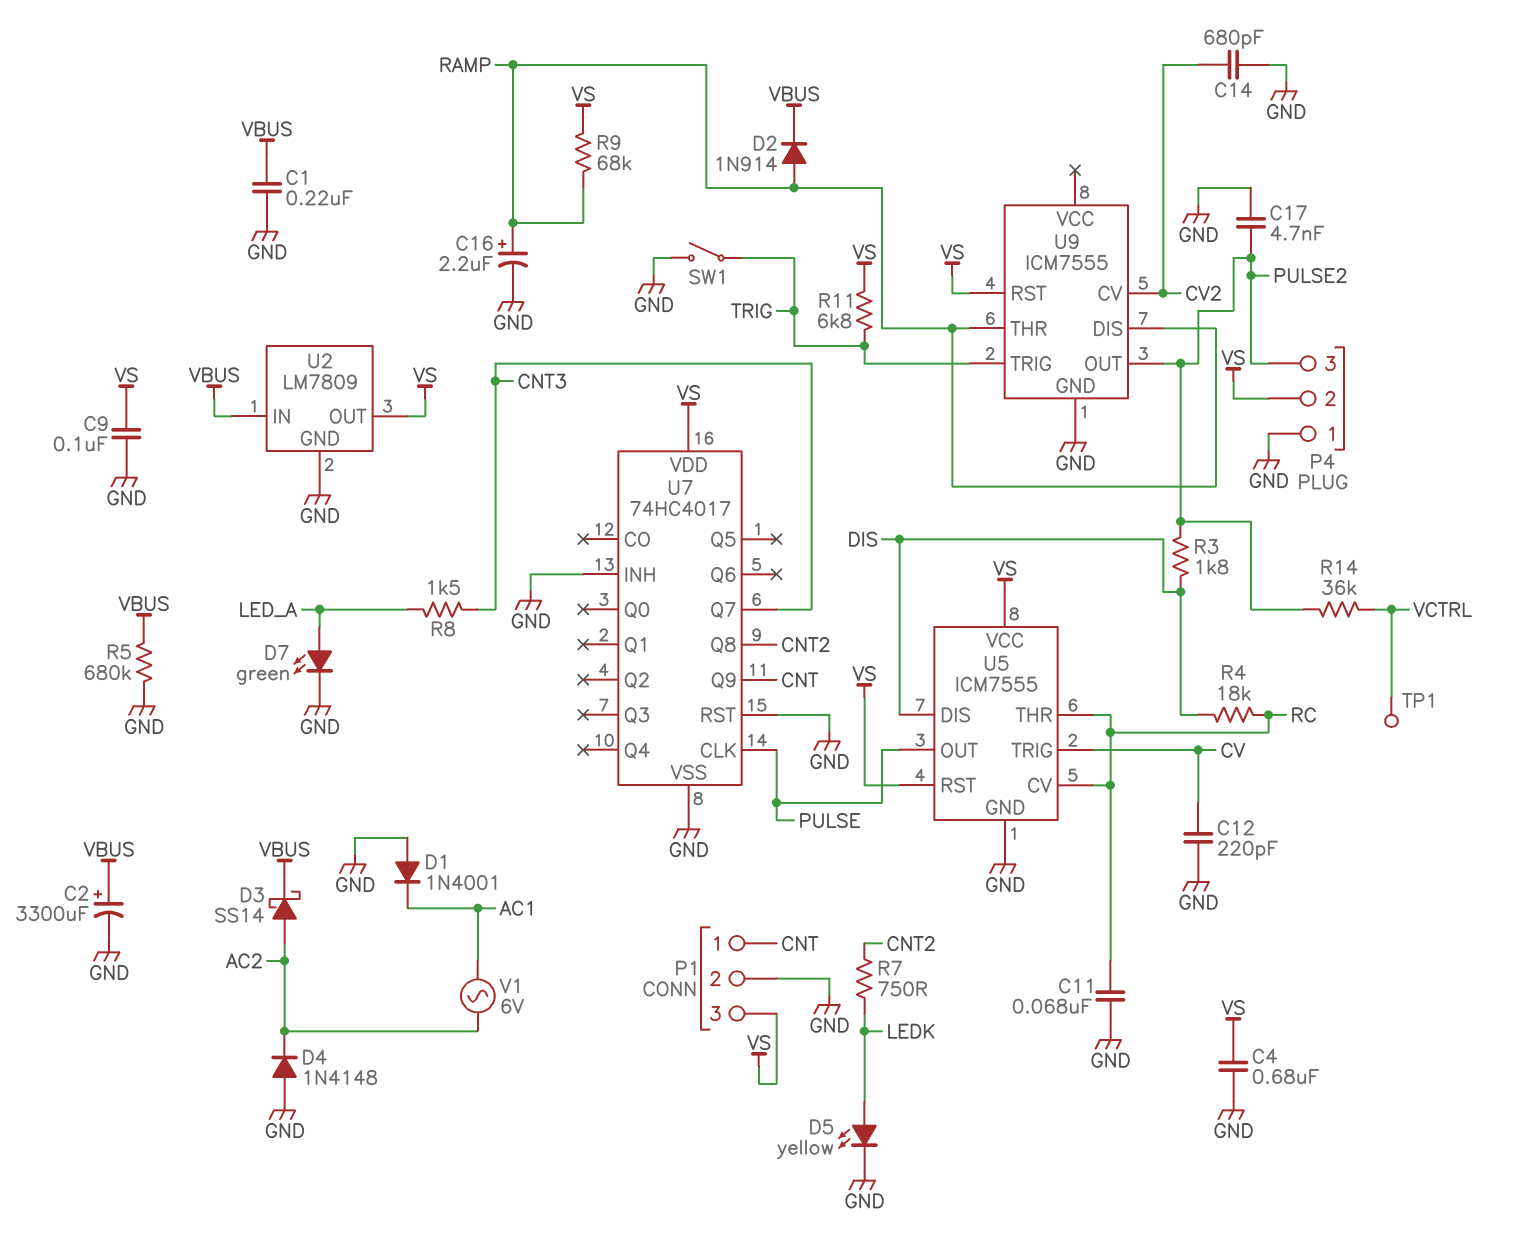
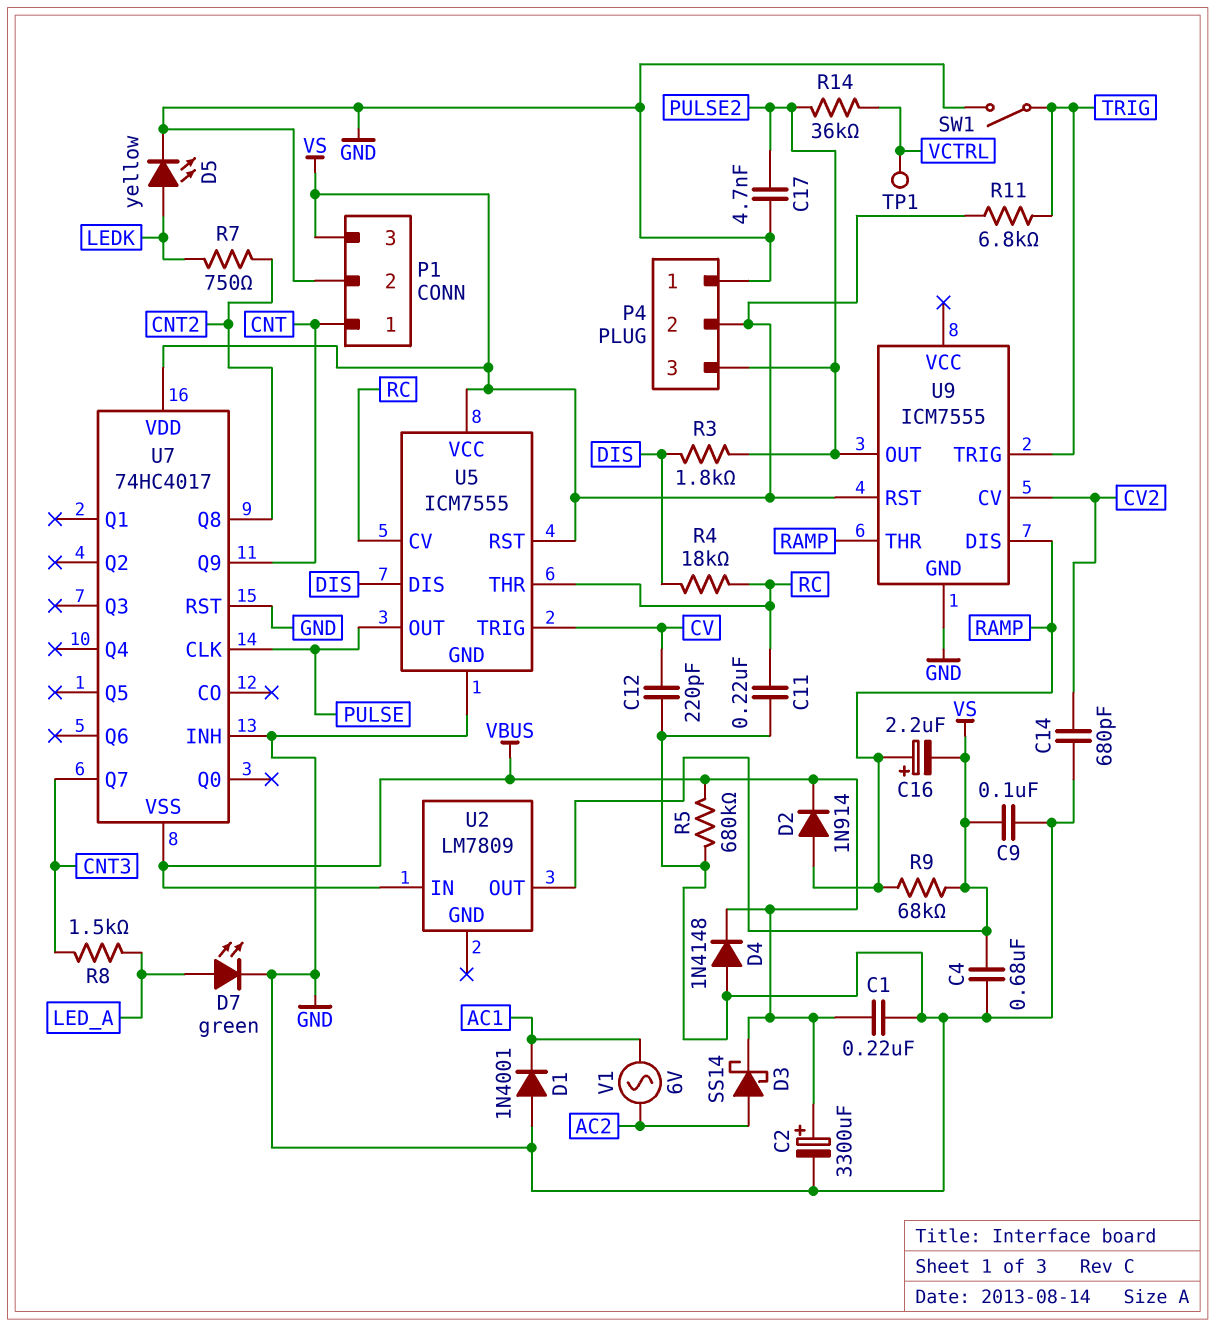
C11: 68nF (GND, RC) -> 220nF (GND, RC)
C16: 2.2uF (plus RAMP, minus GND) -> 2.2uF (plus RAMP, minus VS)
D4: diode 1N4148 (A GND, K AC2) -> diode 1N4148 (A GND, K VBUS)
U2 pin GND: GND -> none
U7 pin VSS: GND -> VBUS

